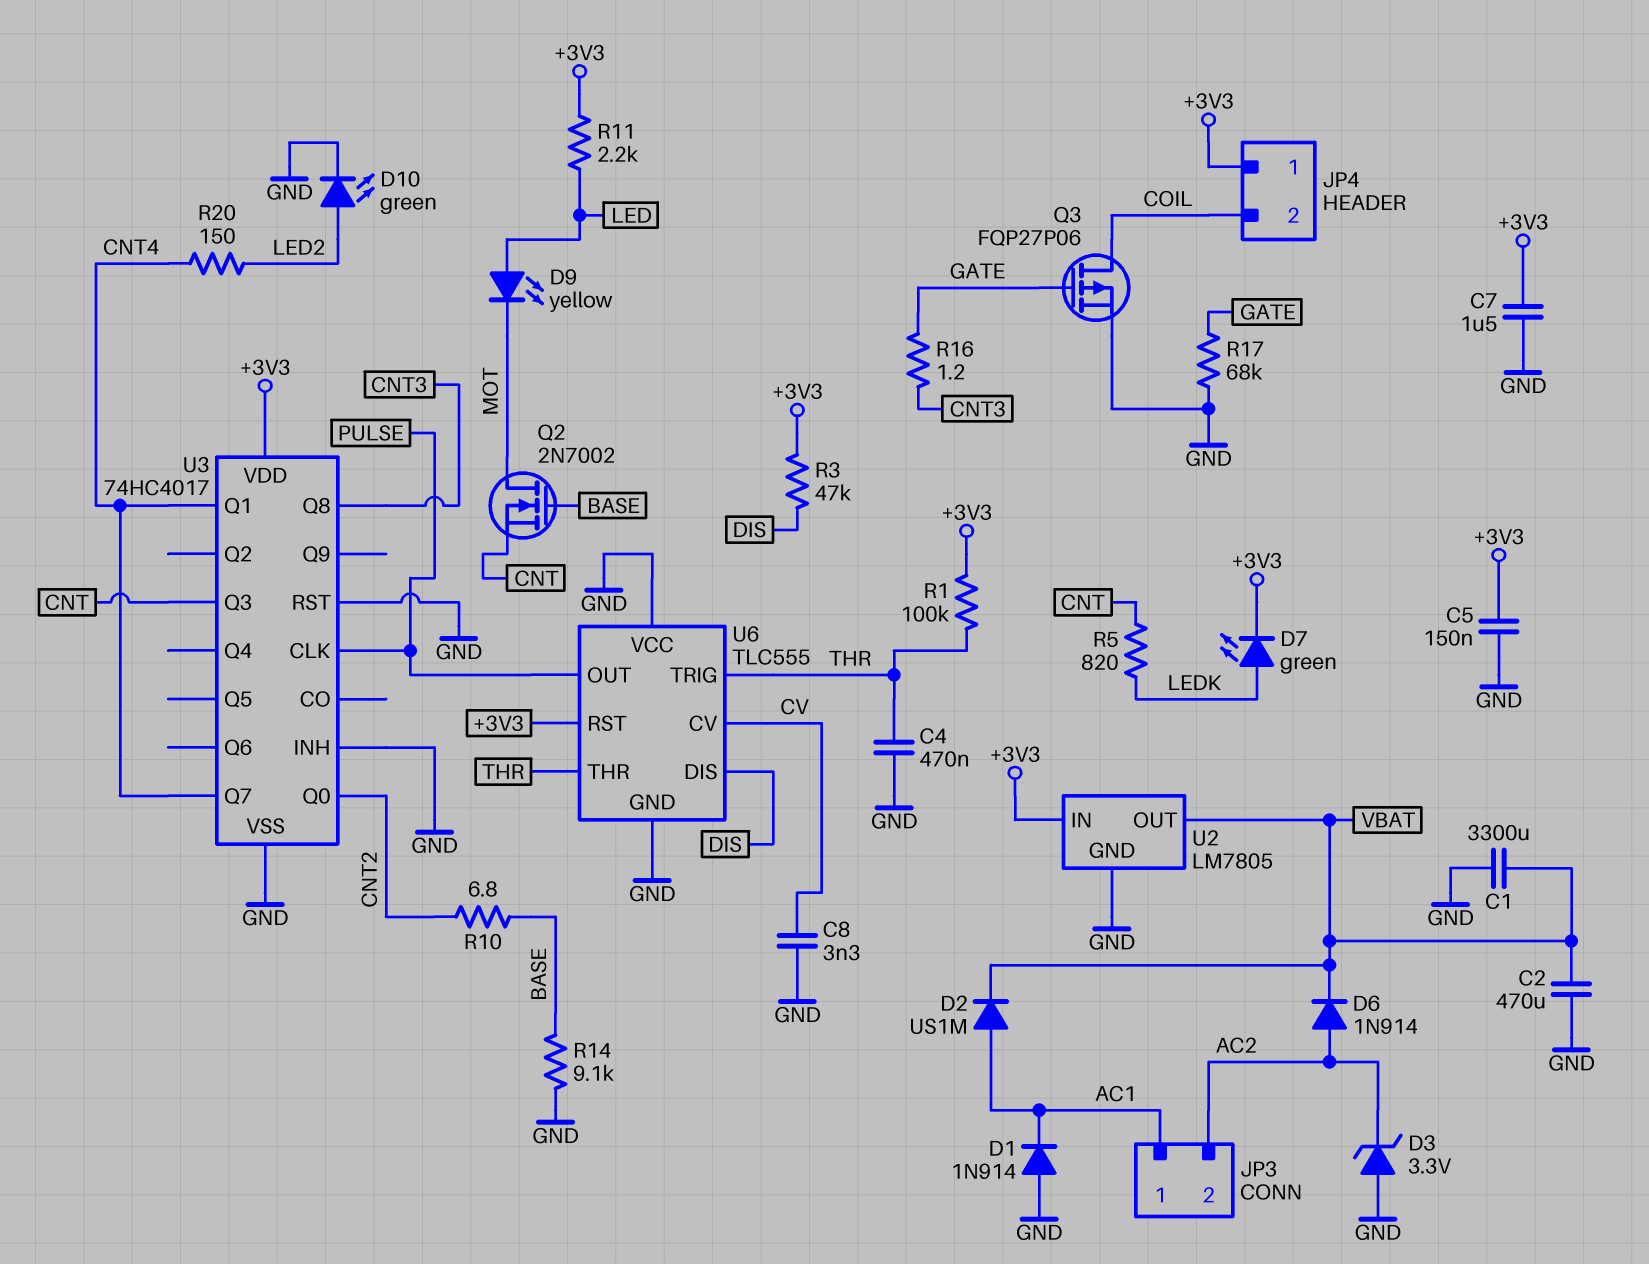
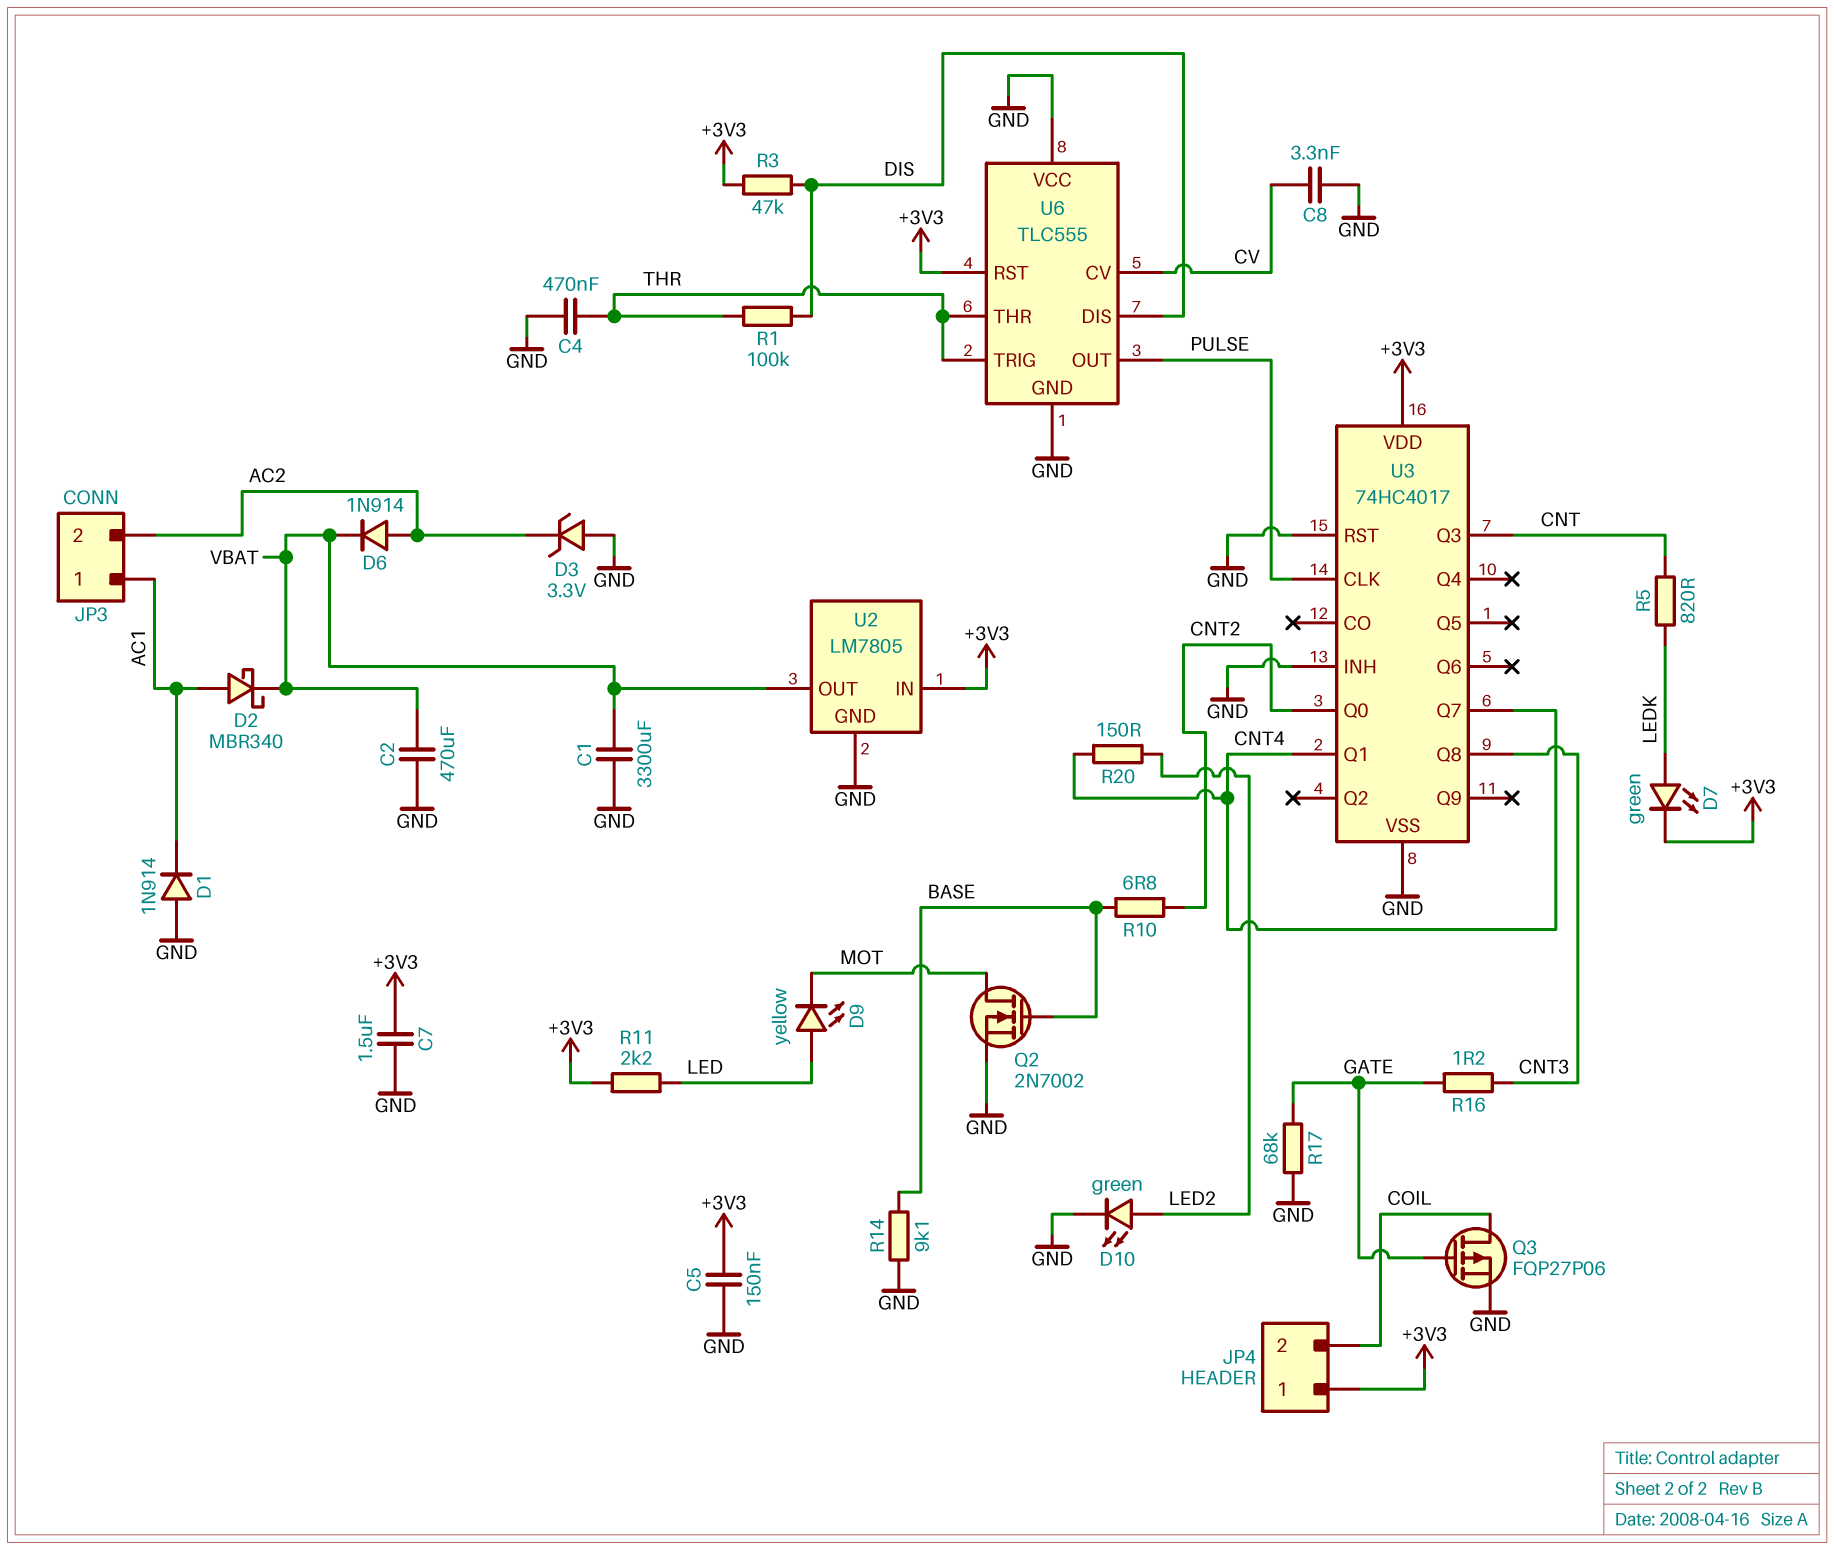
D2: diode US1M (A AC1, K VBAT) -> schottky MBR340 (A AC1, K VBAT)
Q2: NMOS 2N7002 (G BASE, D MOT, S CNT) -> NMOS 2N7002 (G BASE, D MOT, S GND)
R1: 100k (+3V3, THR) -> 100k (DIS, THR)

